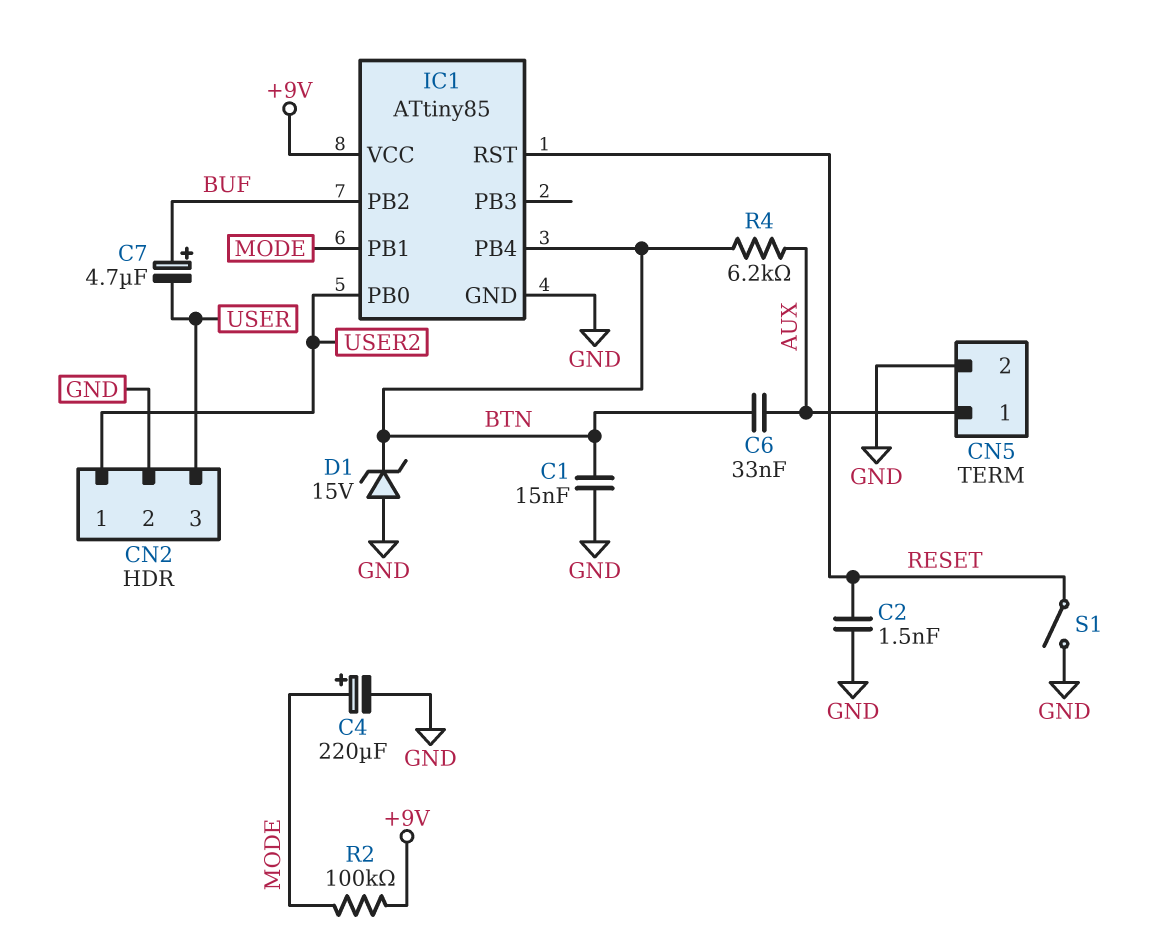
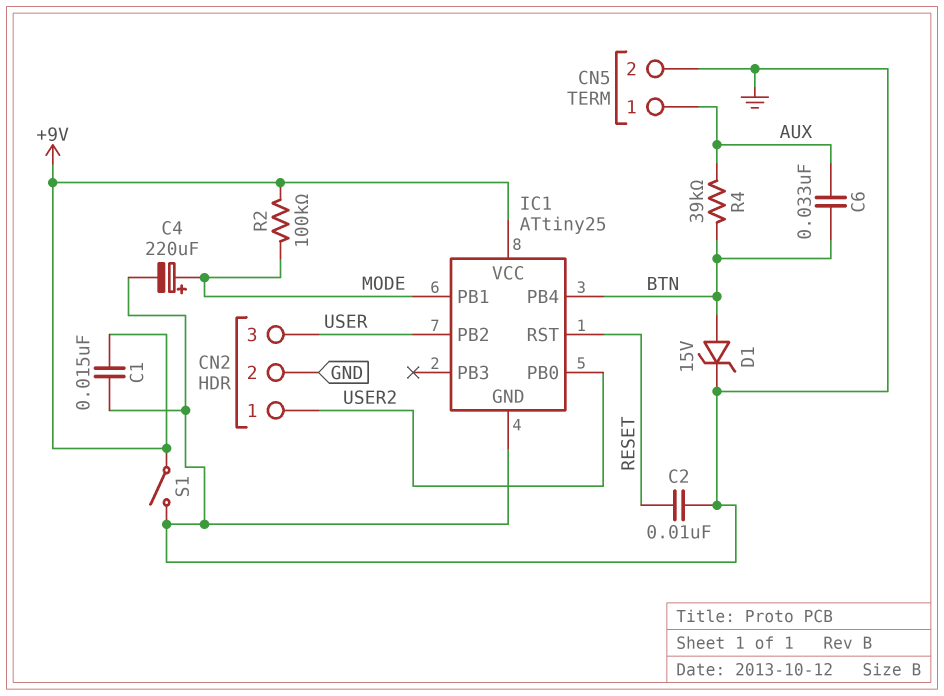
C1: 15nF (BTN, GND) -> 15nF (+9V, GND)
C2: 1.5nF (GND, RESET) -> 10nF (GND, RESET)
C7: 4.7uF (plus BUF, minus USER) -> none
D1: zener 15V (A GND, K BTN) -> zener 15V (A BTN, K GND)
IC1: ATtiny85 -> ATtiny25
IC1 pin PB2: BUF -> USER
R4: 6.2k (AUX, BTN) -> 39k (AUX, BTN)
S1: switch (GND, RESET) -> switch (+9V, GND)

